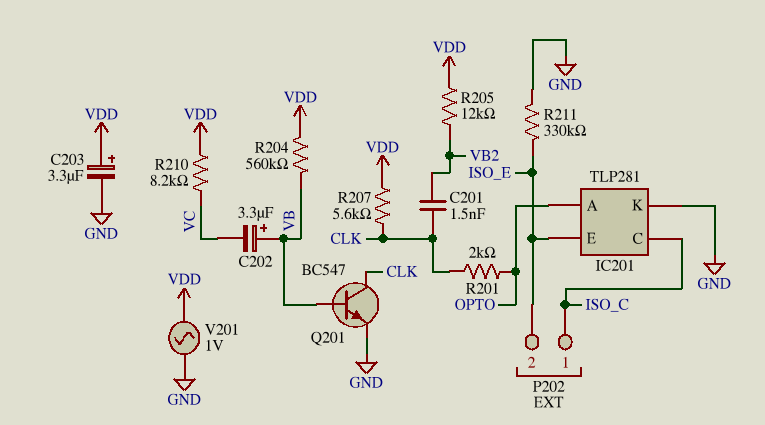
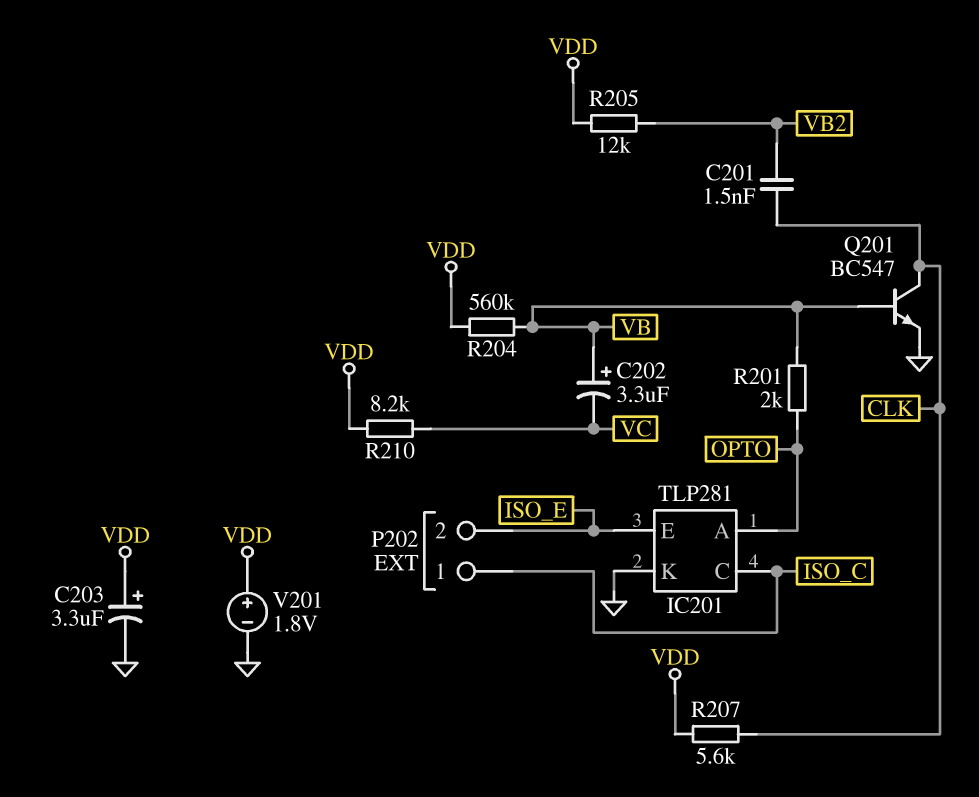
R201: 2k (CLK, OPTO) -> 2k (OPTO, VB)
R211: 330k (GND, ISO_E) -> none
V201: AC 1V (GND, VDD) -> 1.8V (plus VDD, minus GND)

